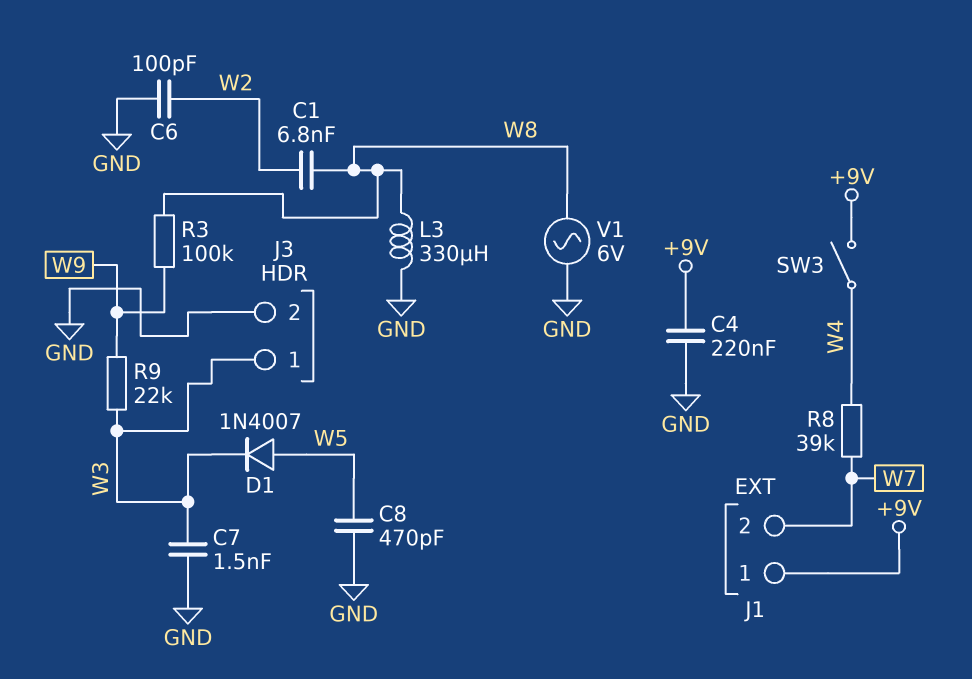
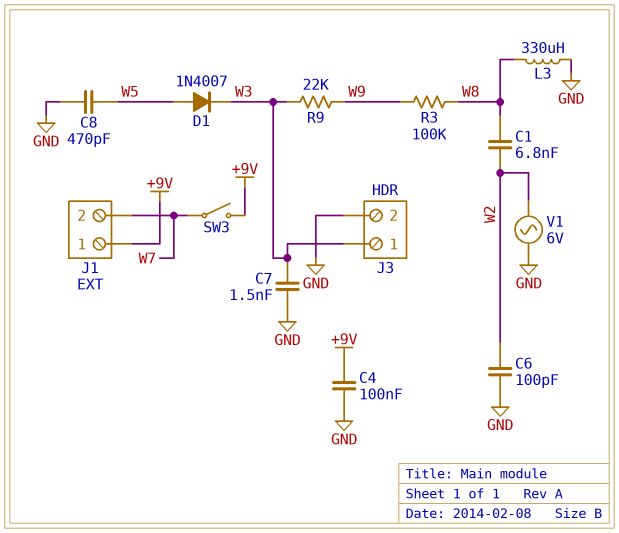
C4: 220nF (+9V, GND) -> 100nF (+9V, GND)
R8: 39k (W4, W7) -> none
SW3: switch (+9V, W4) -> switch (+9V, W7)
V1: AC 6V (GND, W8) -> AC 6V (GND, W2)

